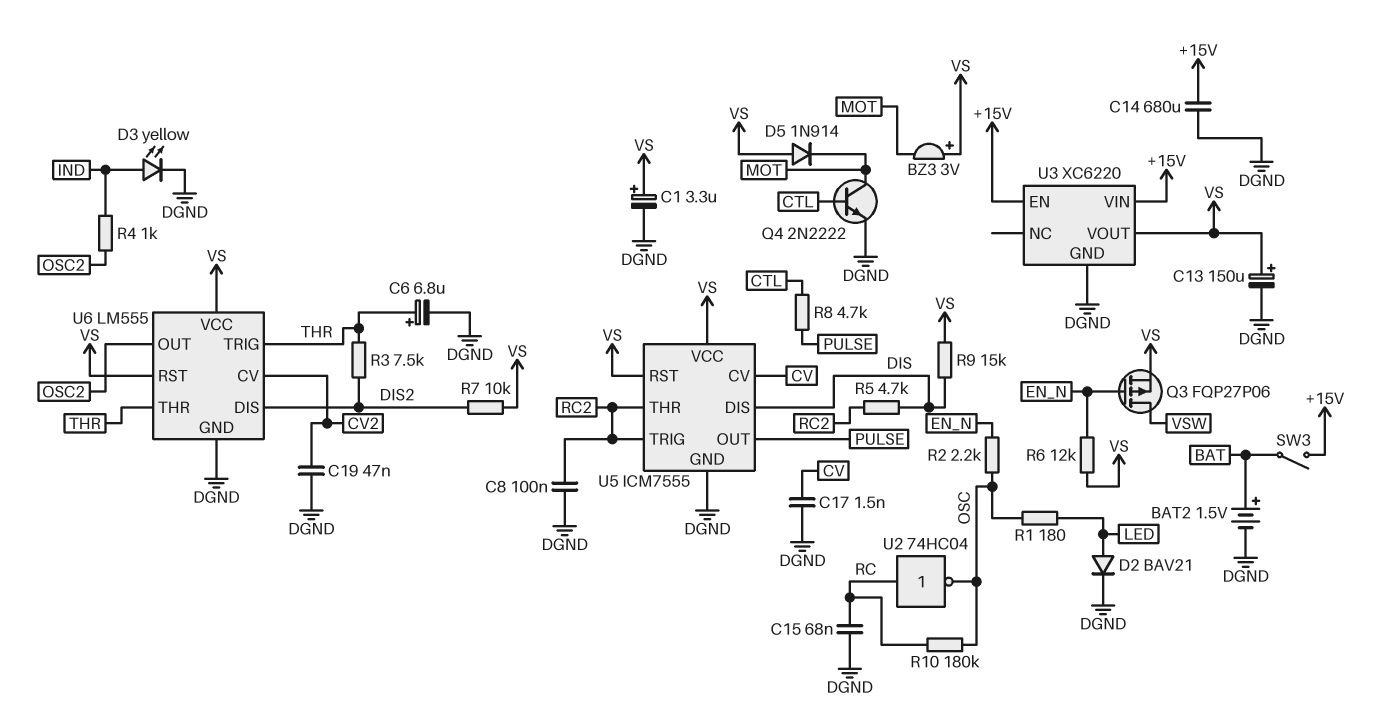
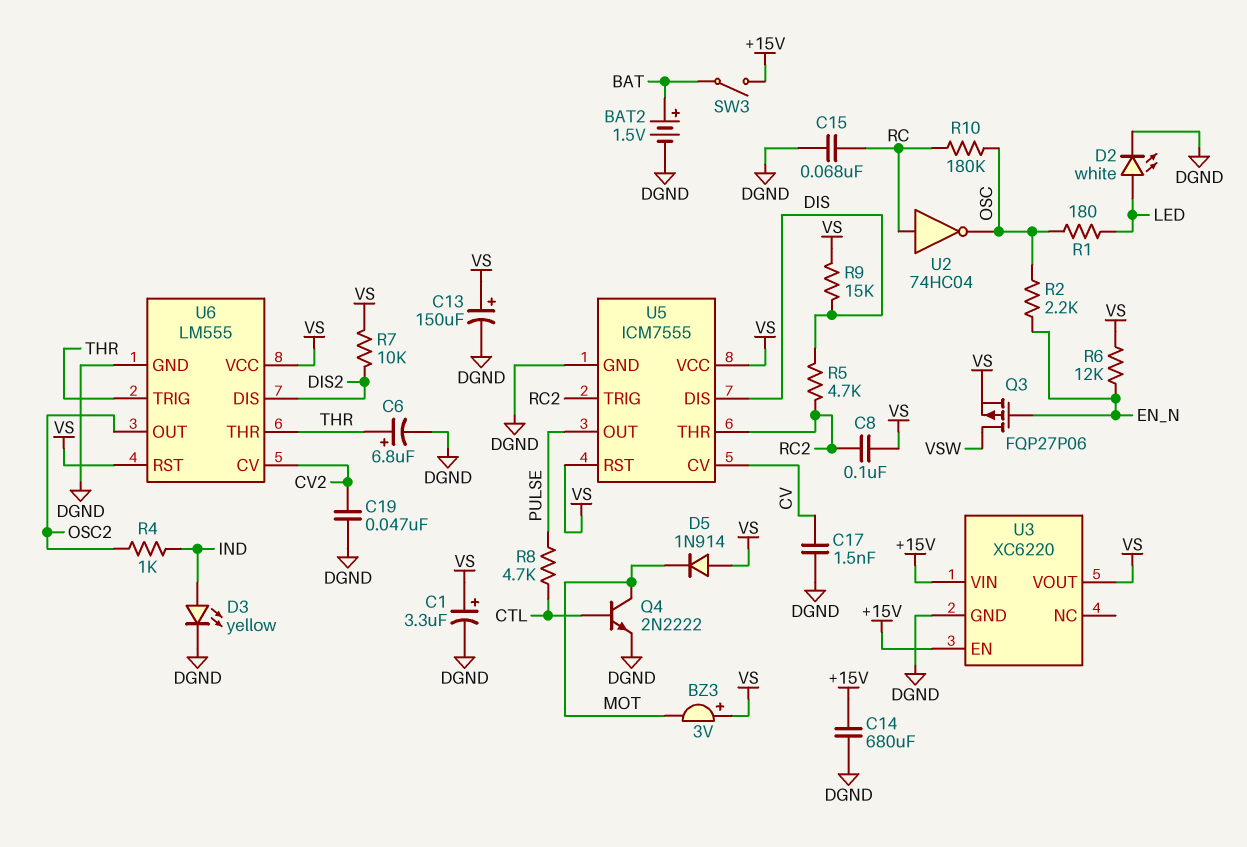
C8: 100nF (DGND, RC2) -> 100nF (RC2, VS)
D2: diode BAV21 (A LED, K DGND) -> LED white (A LED, K DGND)
R3: 7.5k (DIS2, THR) -> none

